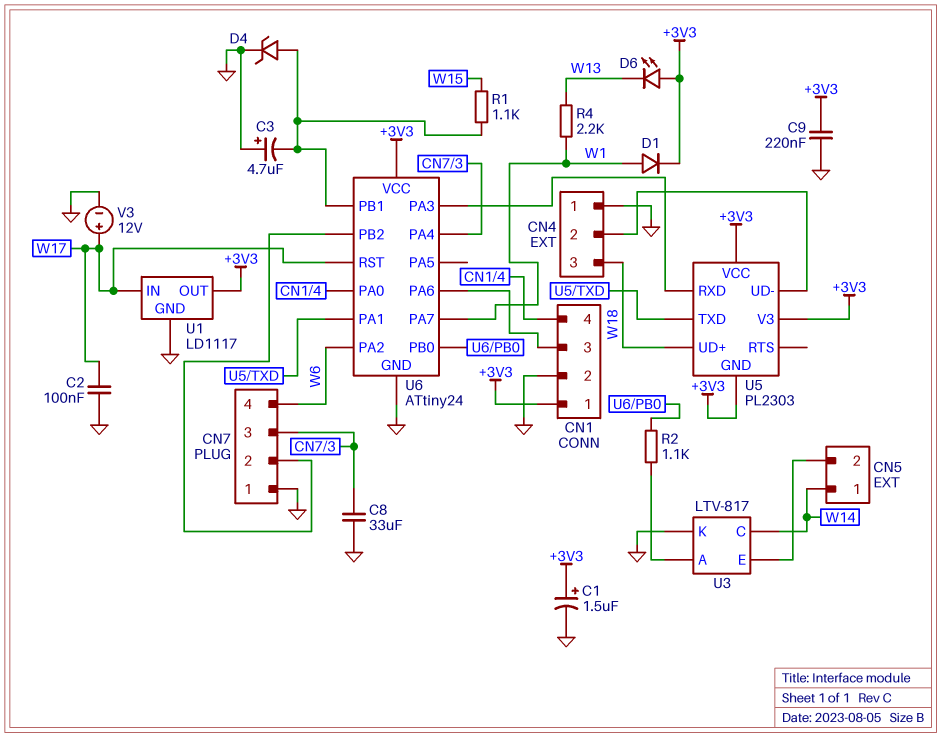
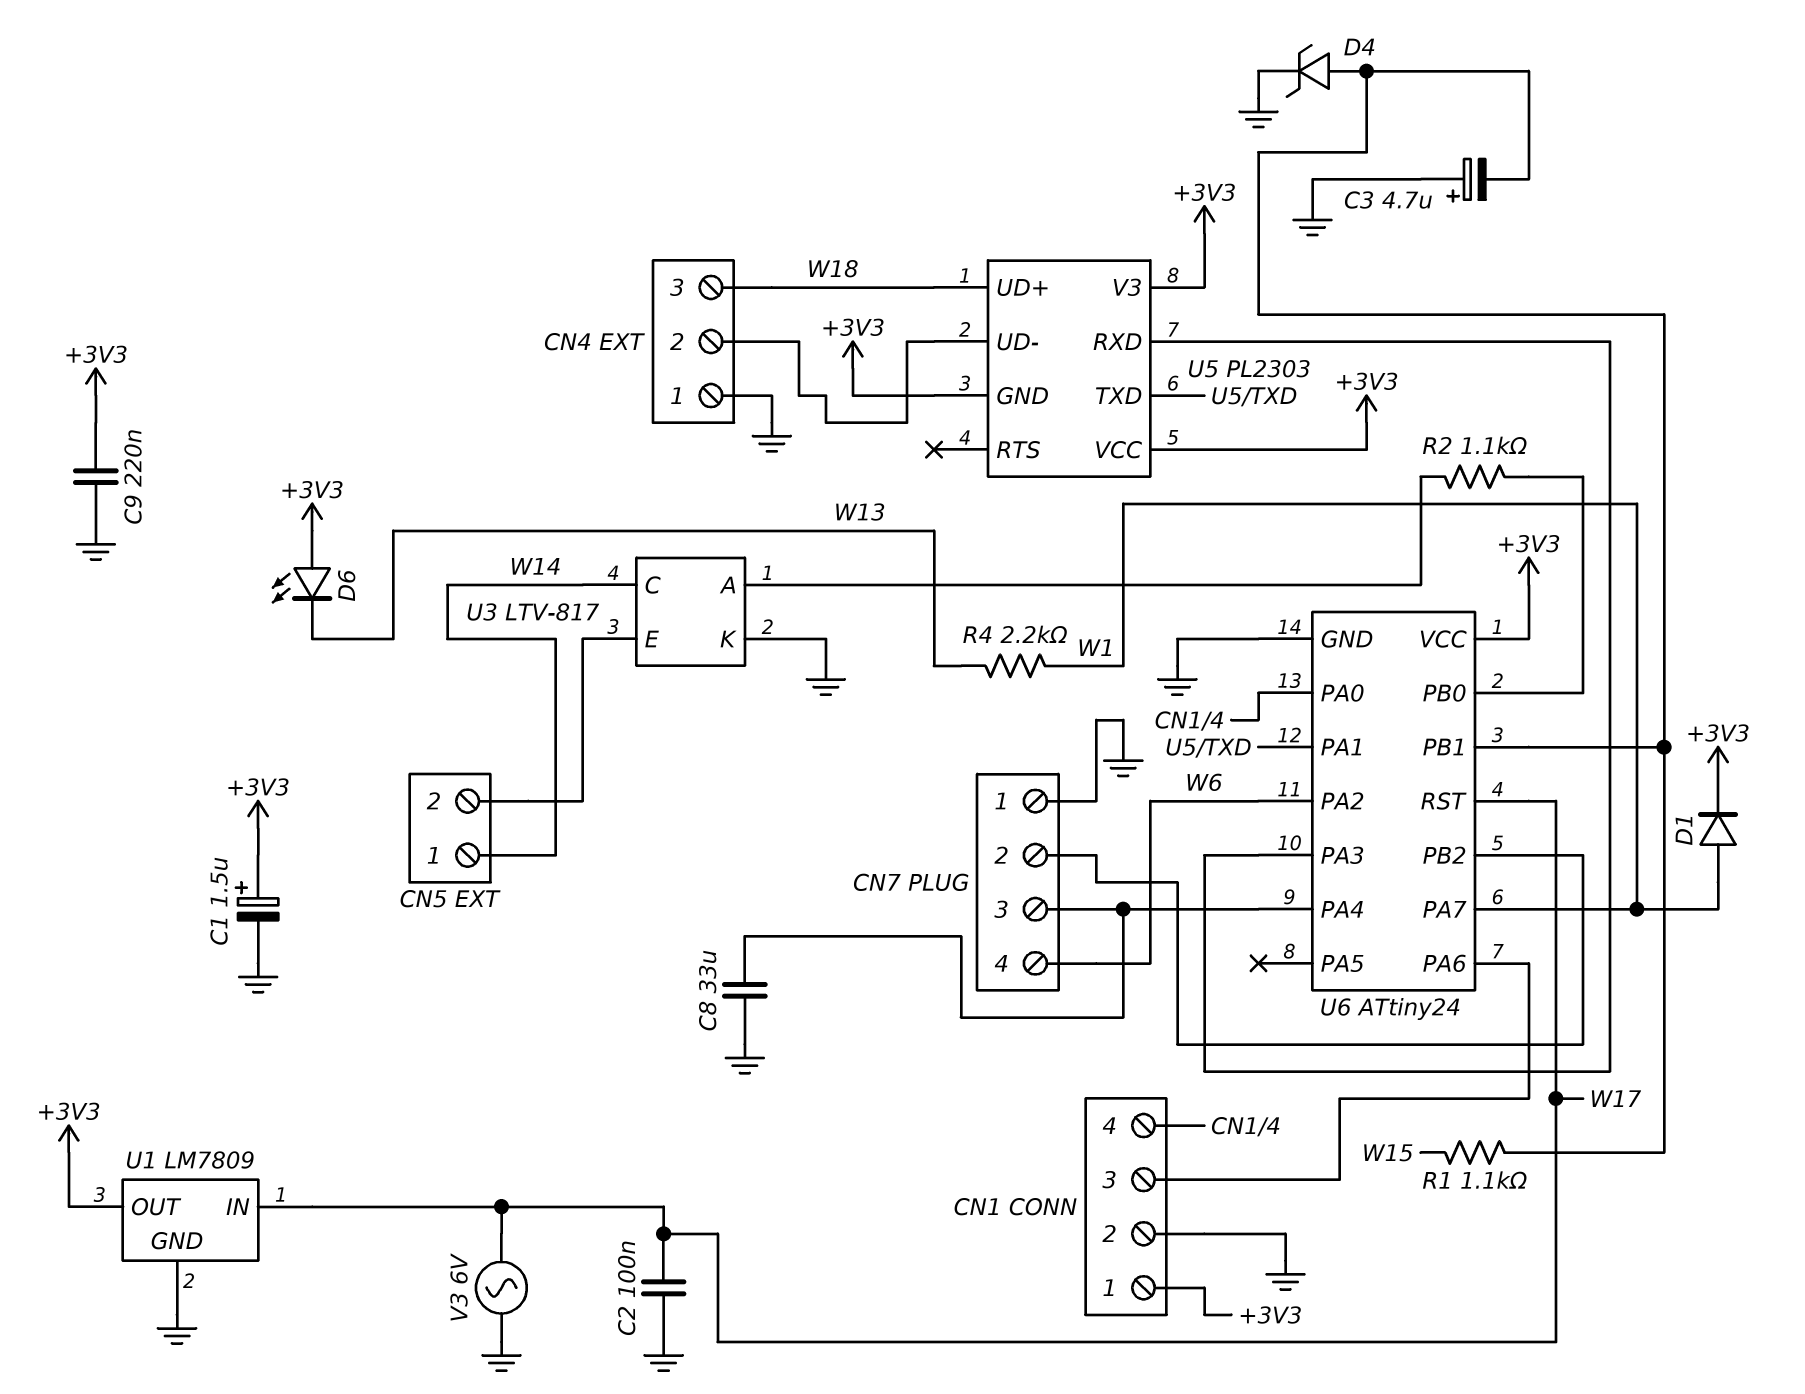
U1: LD1117 -> LM7809
V3: 12V (plus W17, minus GND) -> AC 6V (GND, W17)

